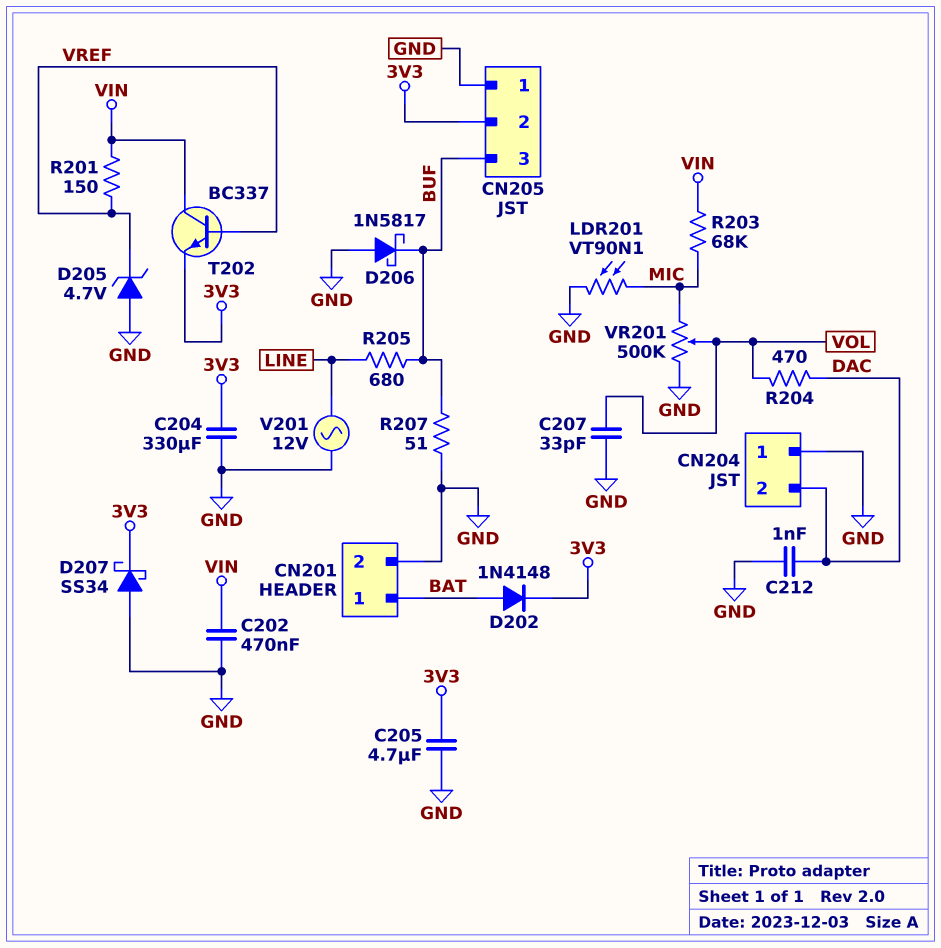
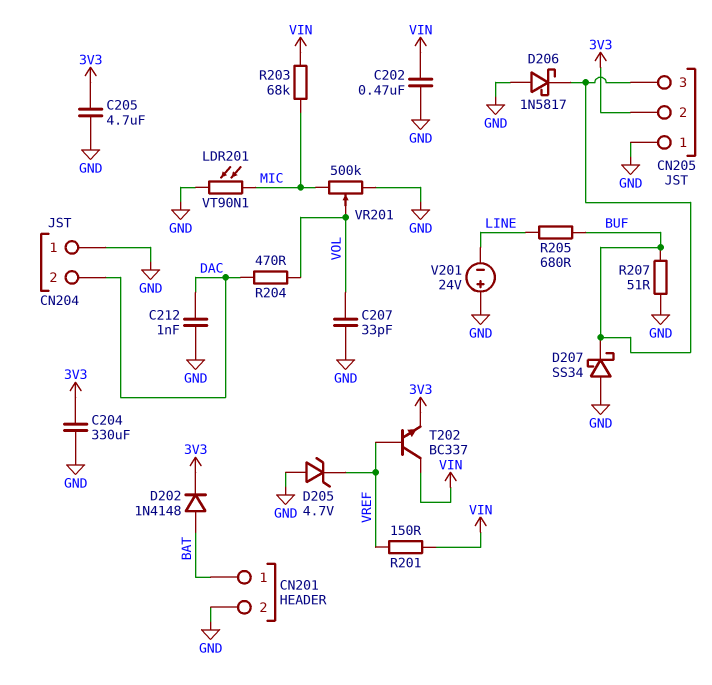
D207: schottky SS34 (A GND, K 3V3) -> schottky SS34 (A GND, K BUF)
V201: AC 12V (GND, LINE) -> 24V (plus GND, minus LINE)

